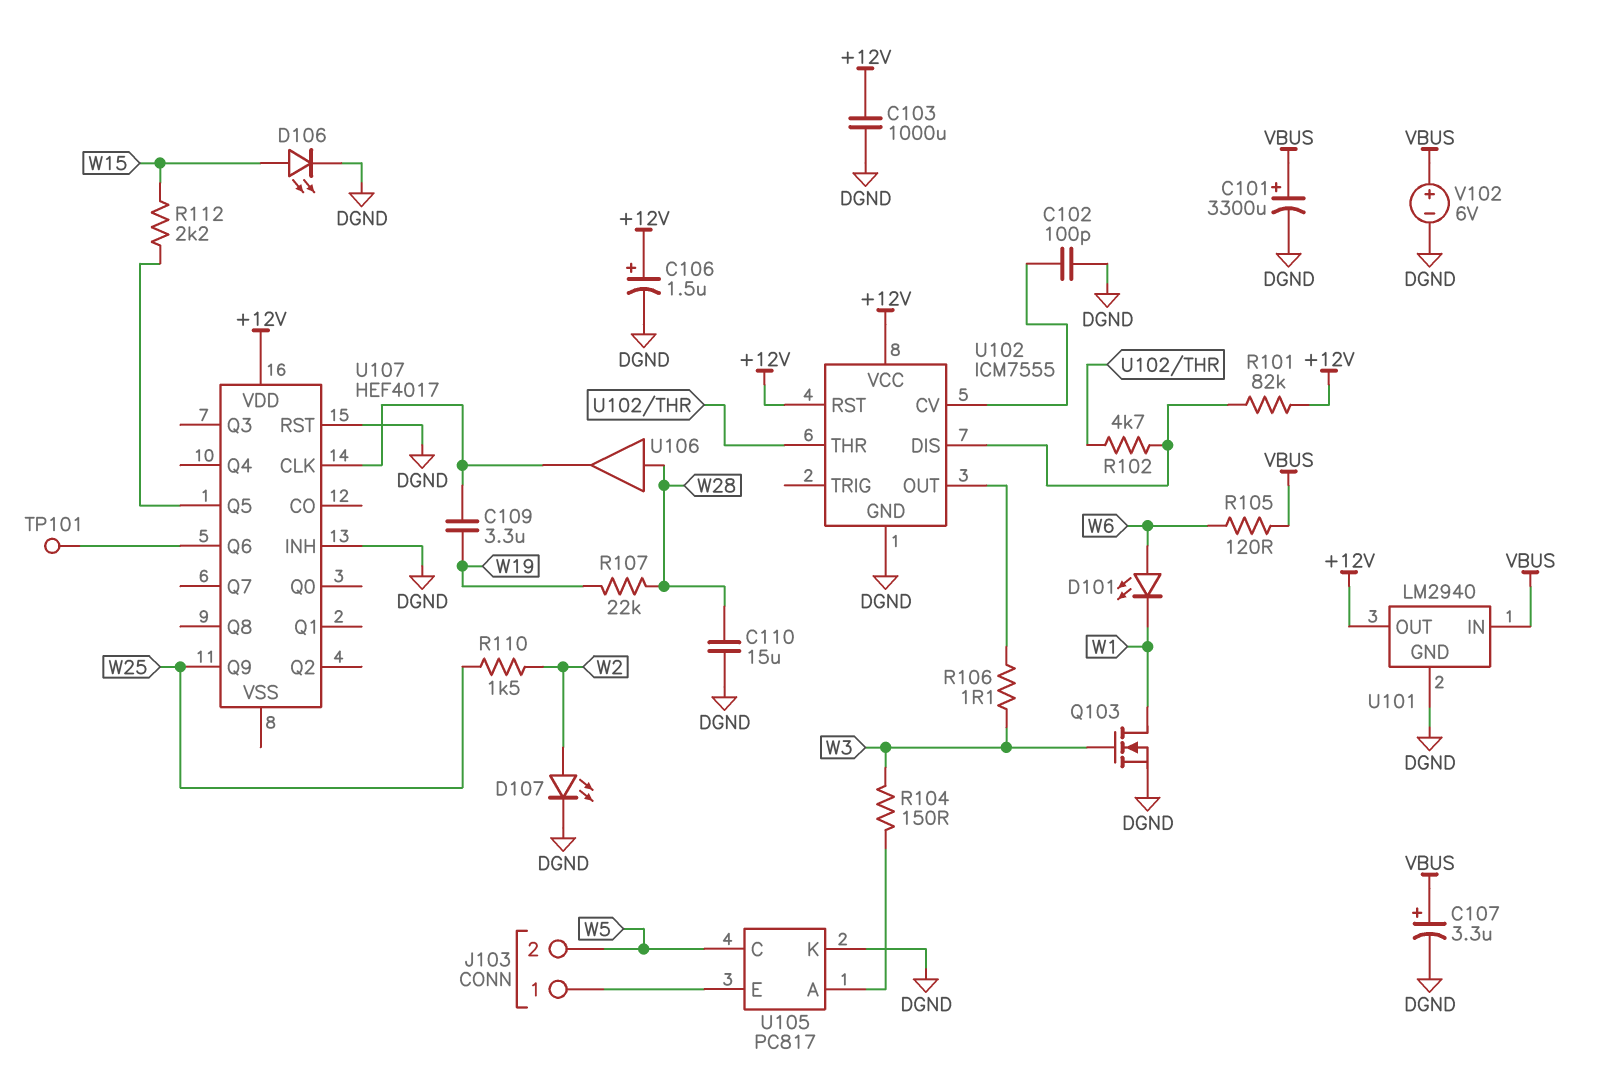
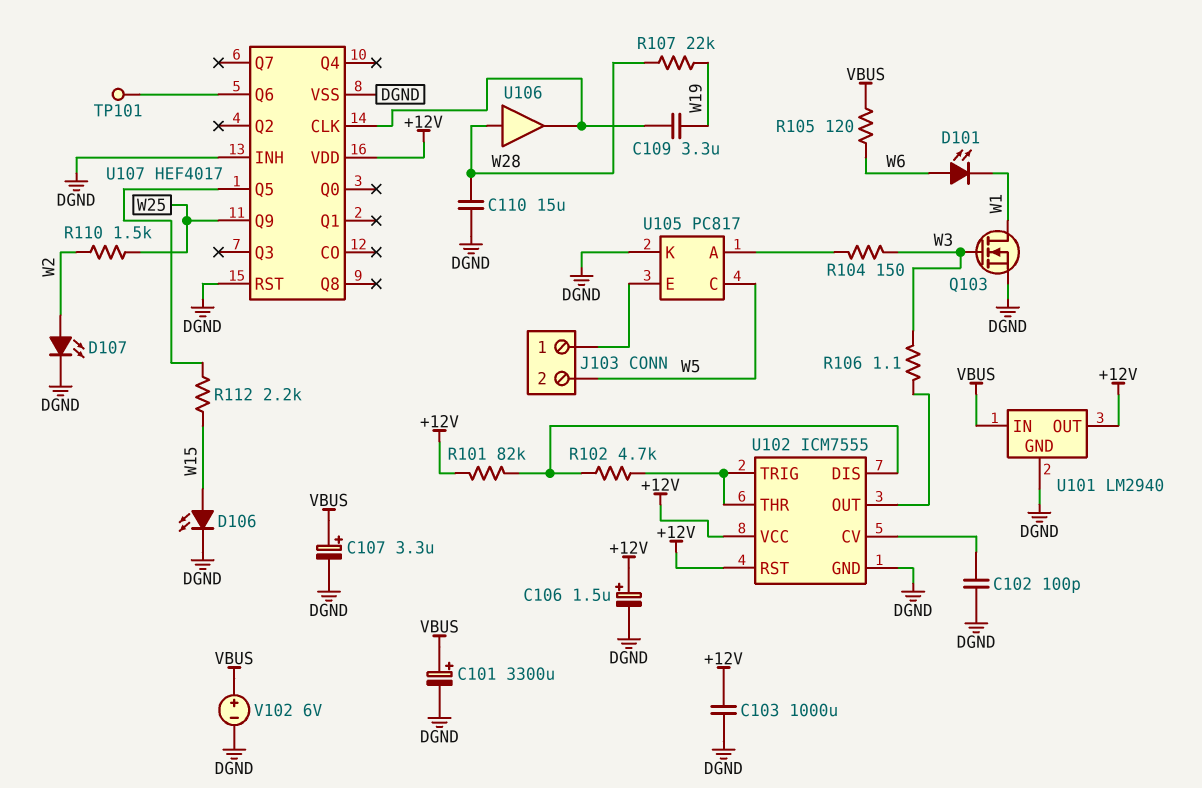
U102 pin TRIG: none -> U102/THR
U107 pin VSS: none -> DGND

